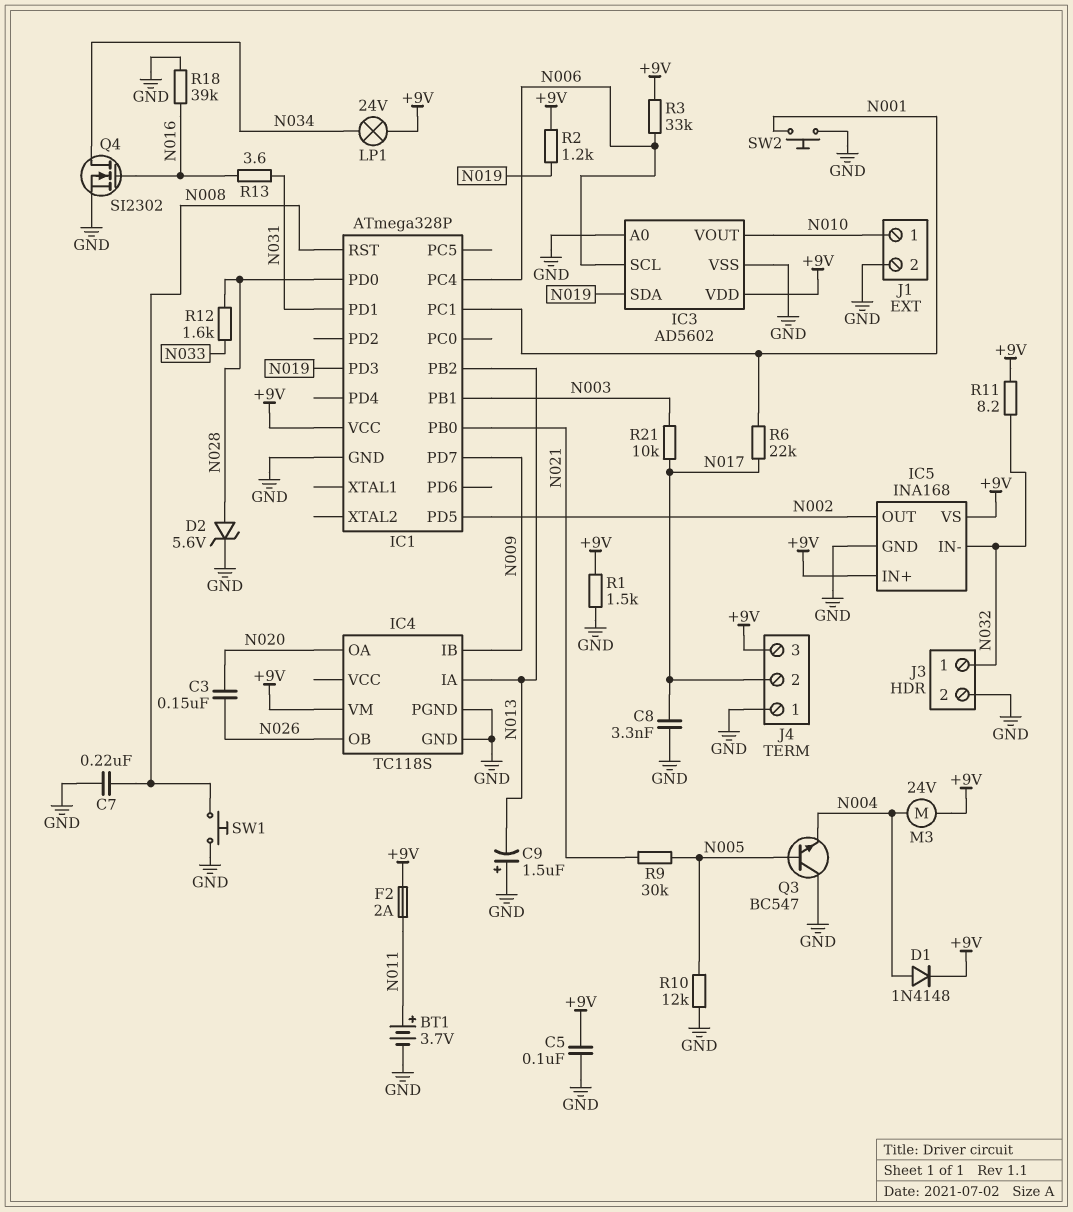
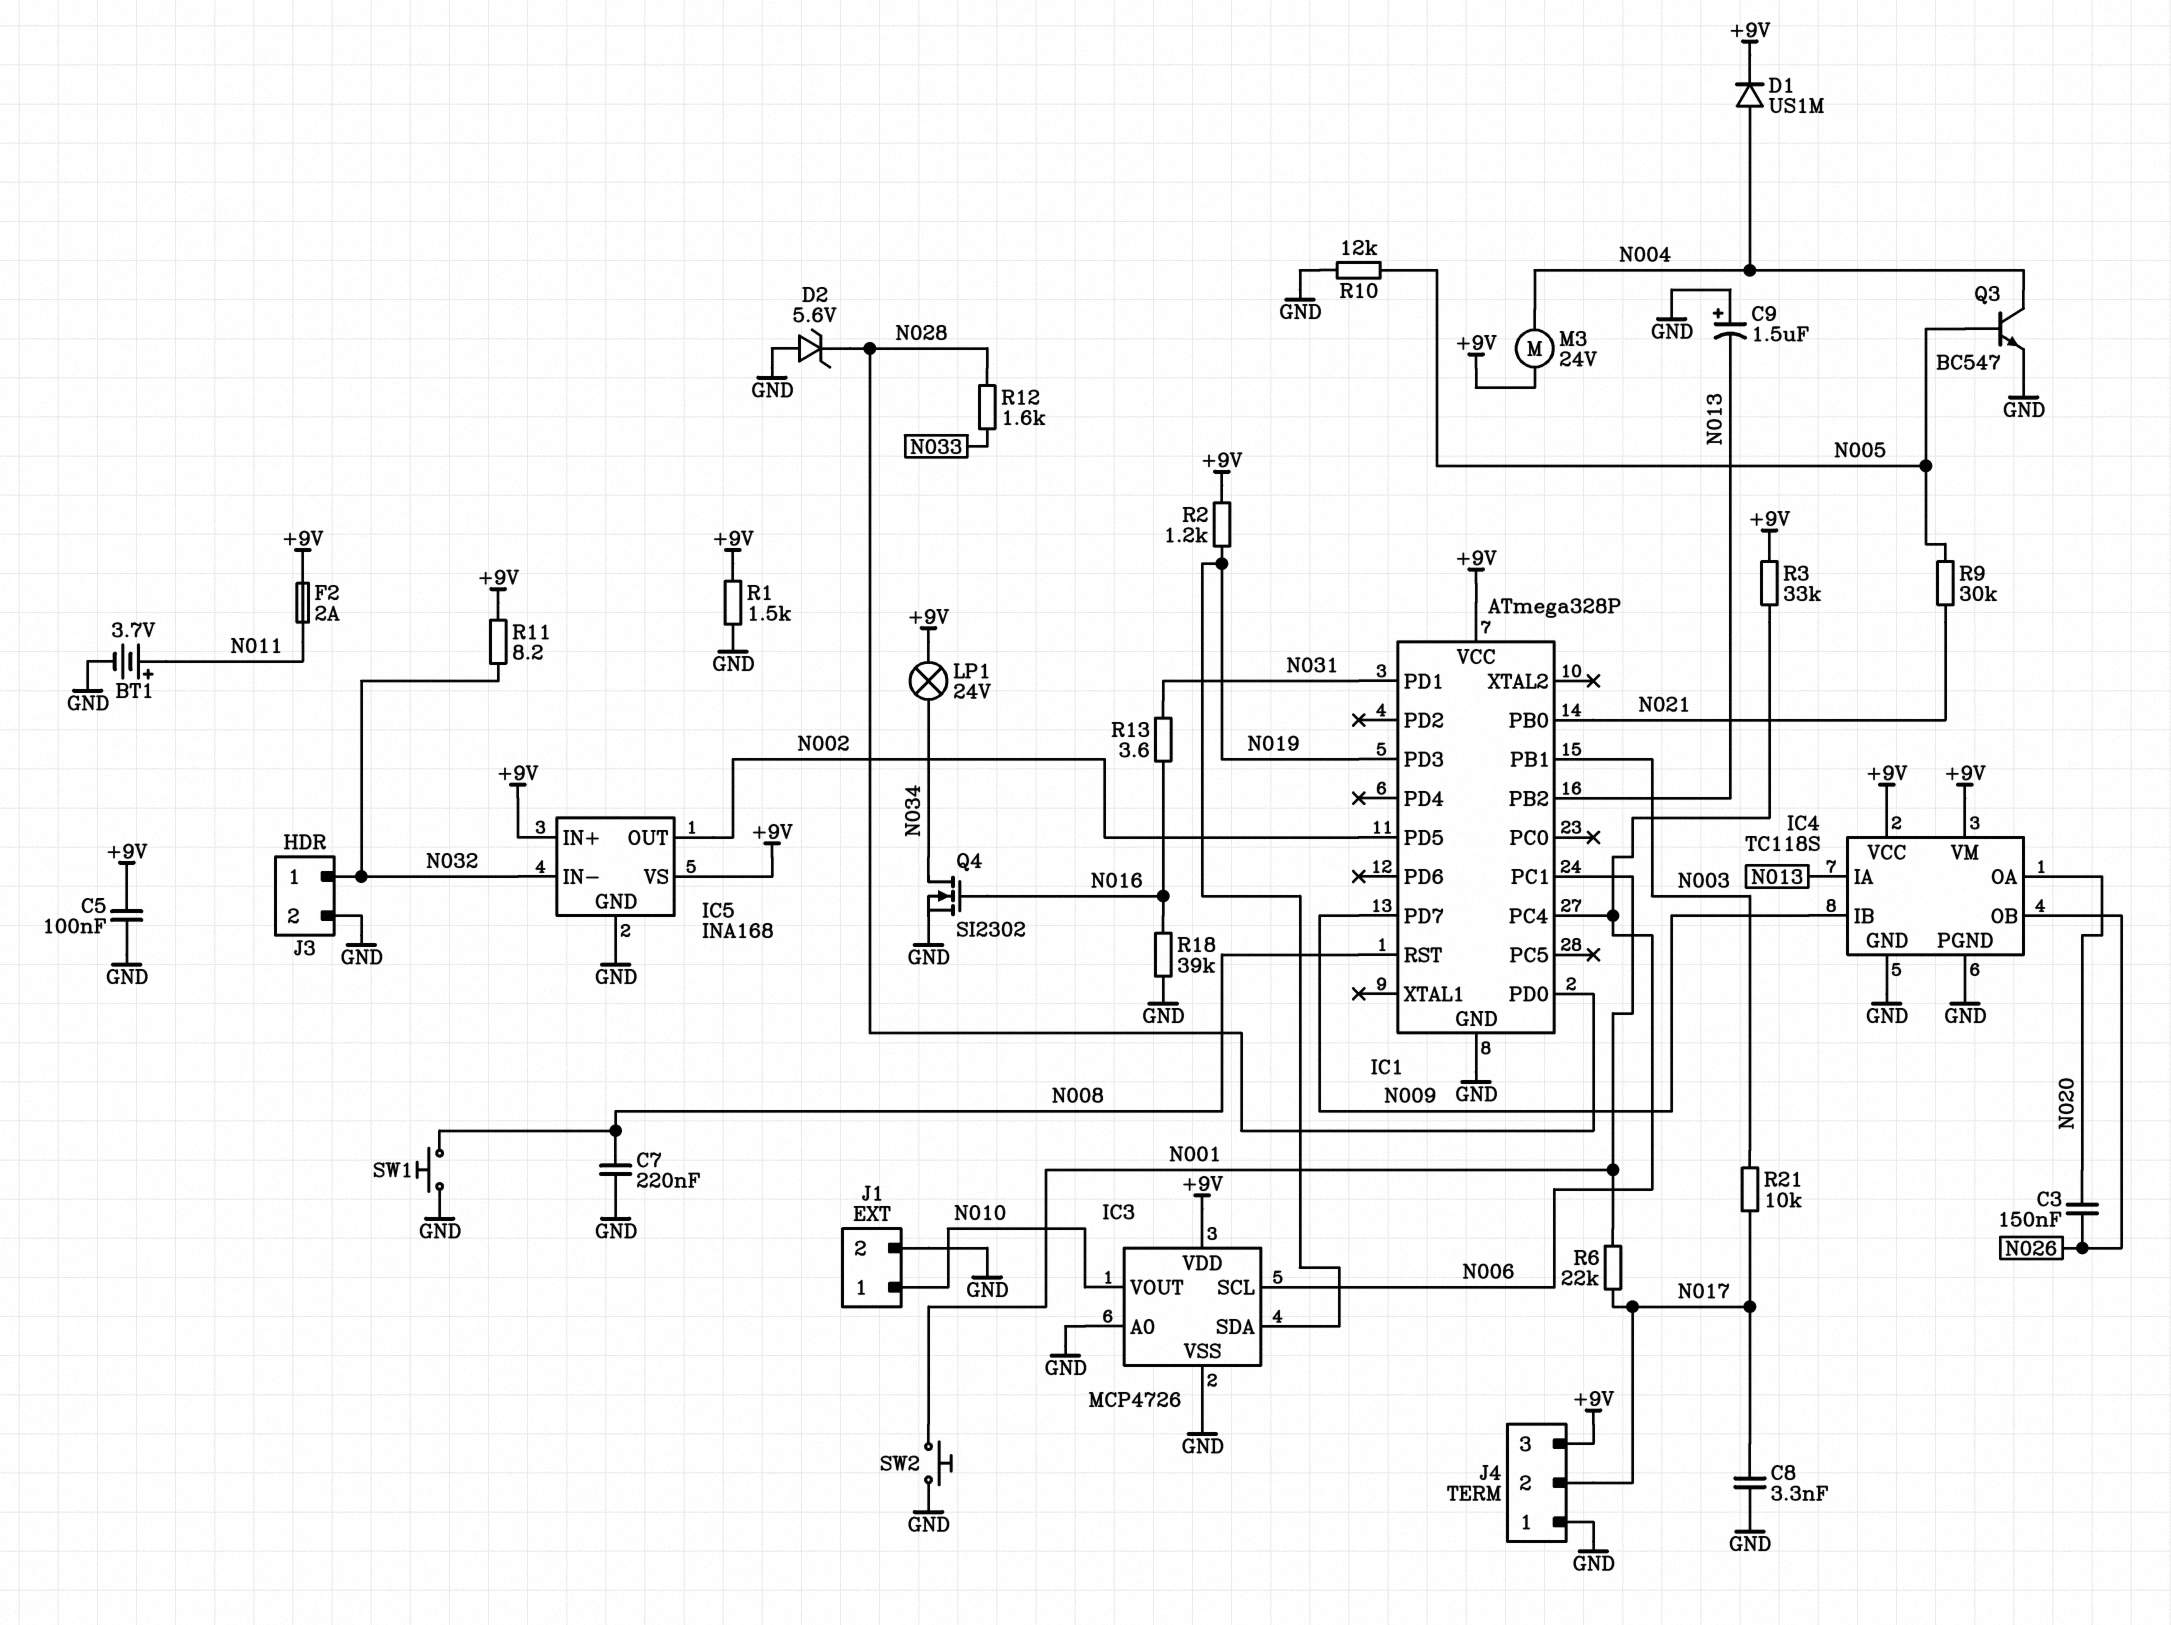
D1: diode 1N4148 (A N004, K +9V) -> diode US1M (A N004, K +9V)
D2: zener 5.6V (A N028, K GND) -> zener 5.6V (A GND, K N028)
IC3: AD5602 -> MCP4726
IC4 pin VCC: none -> +9V
Q3: NPN BC547 (B N005, C GND, E N004) -> NPN BC547 (B N005, C N004, E GND)

